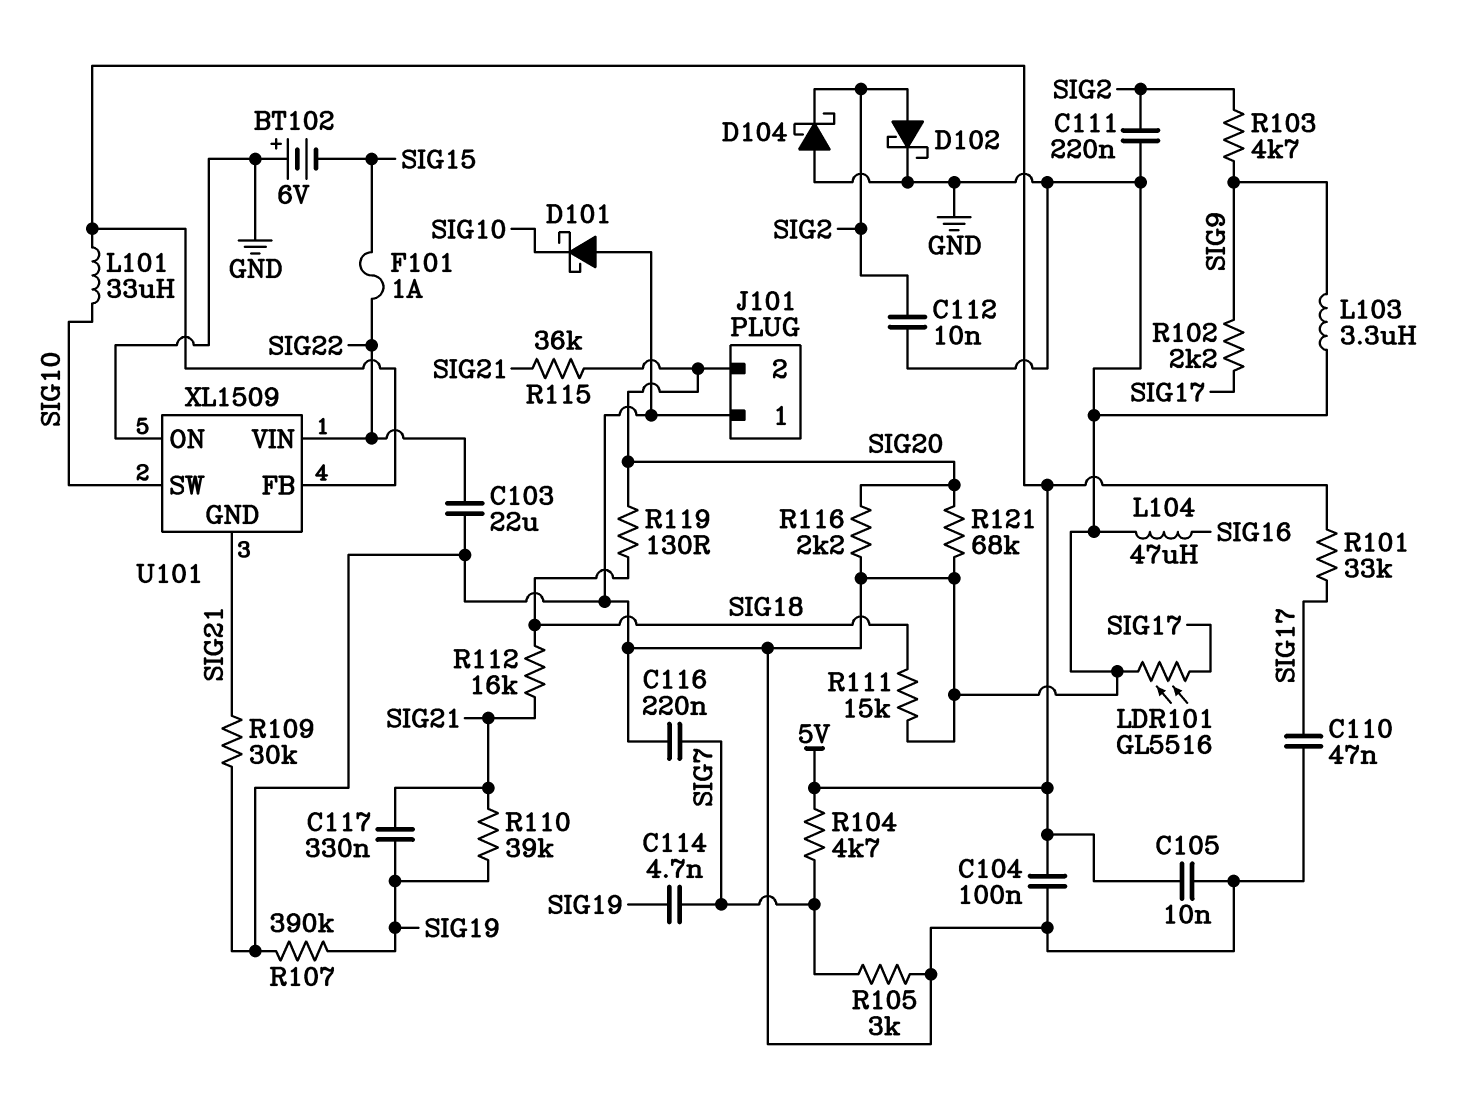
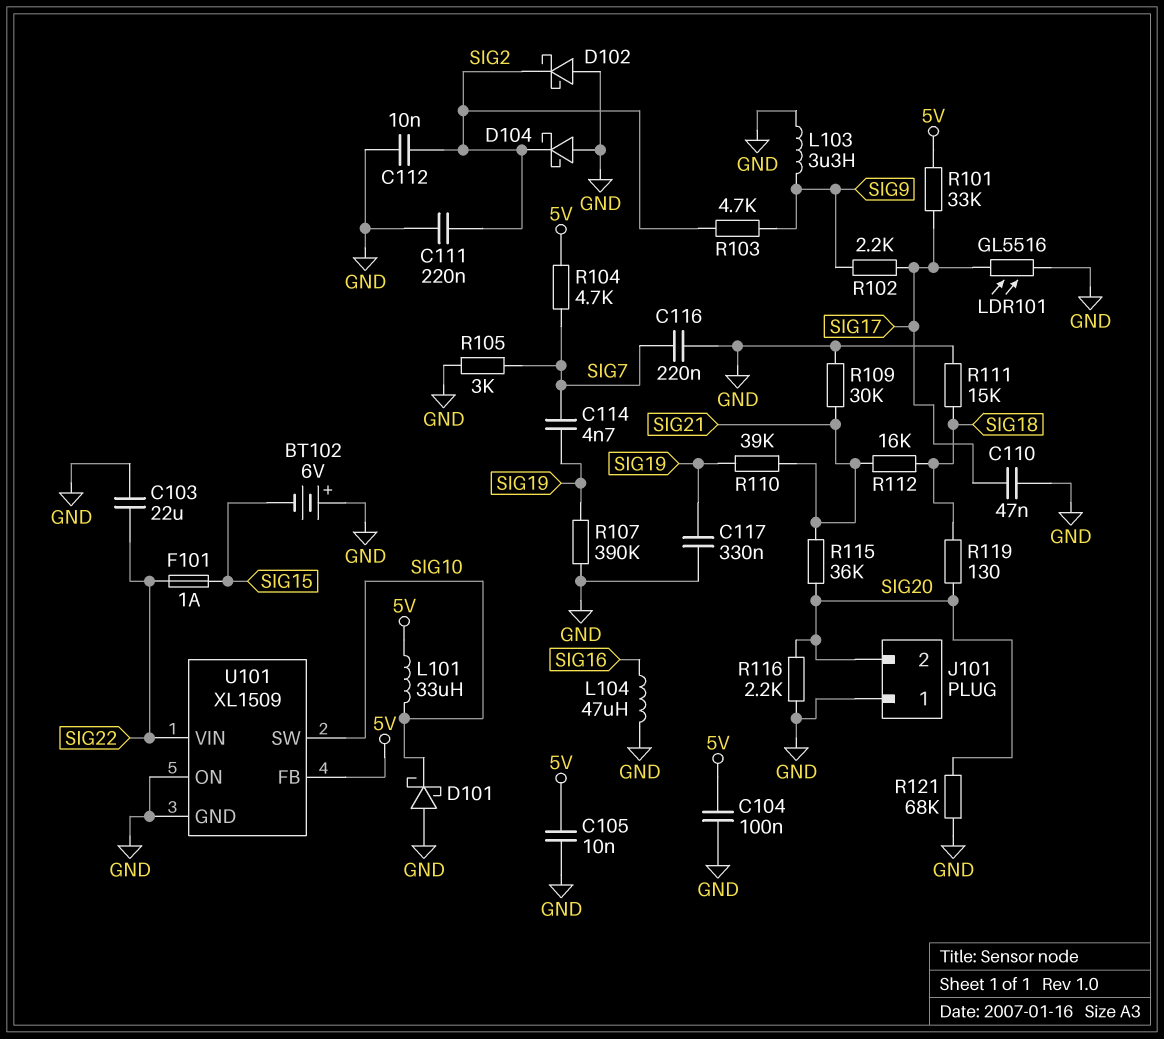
C117: 330nF (SIG19, SIG21) -> 330nF (GND, SIG19)
D102: schottky (A SIG2, K GND) -> schottky (A GND, K SIG2)
U101 pin GND: SIG21 -> GND

